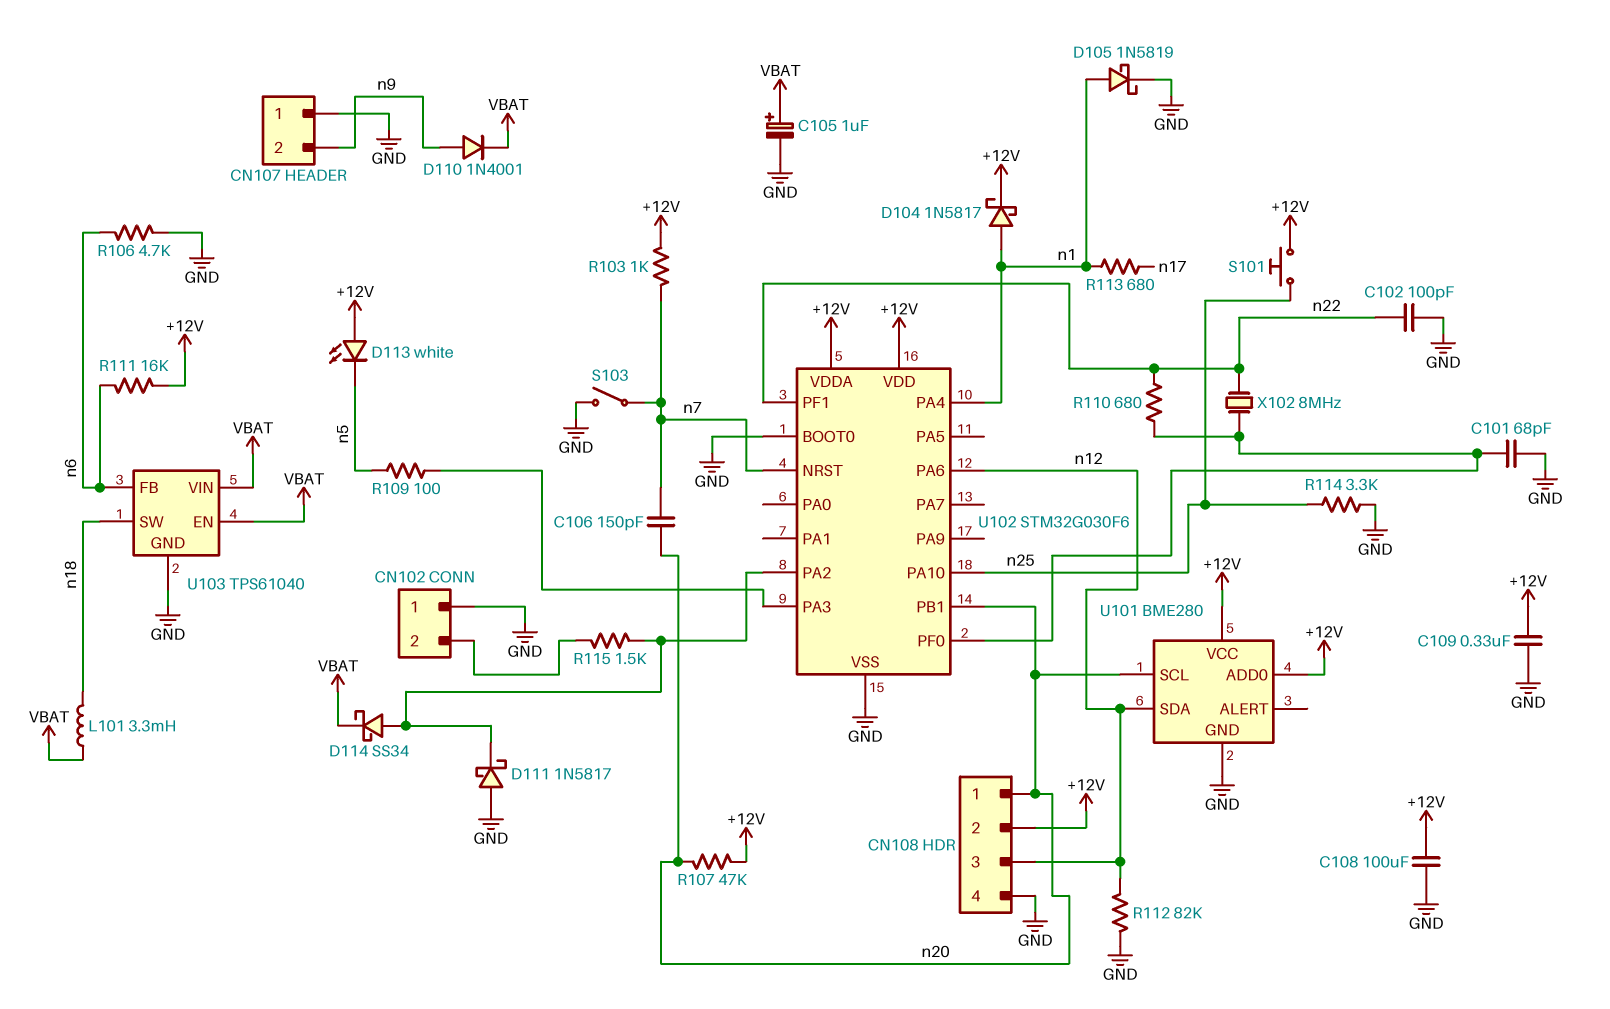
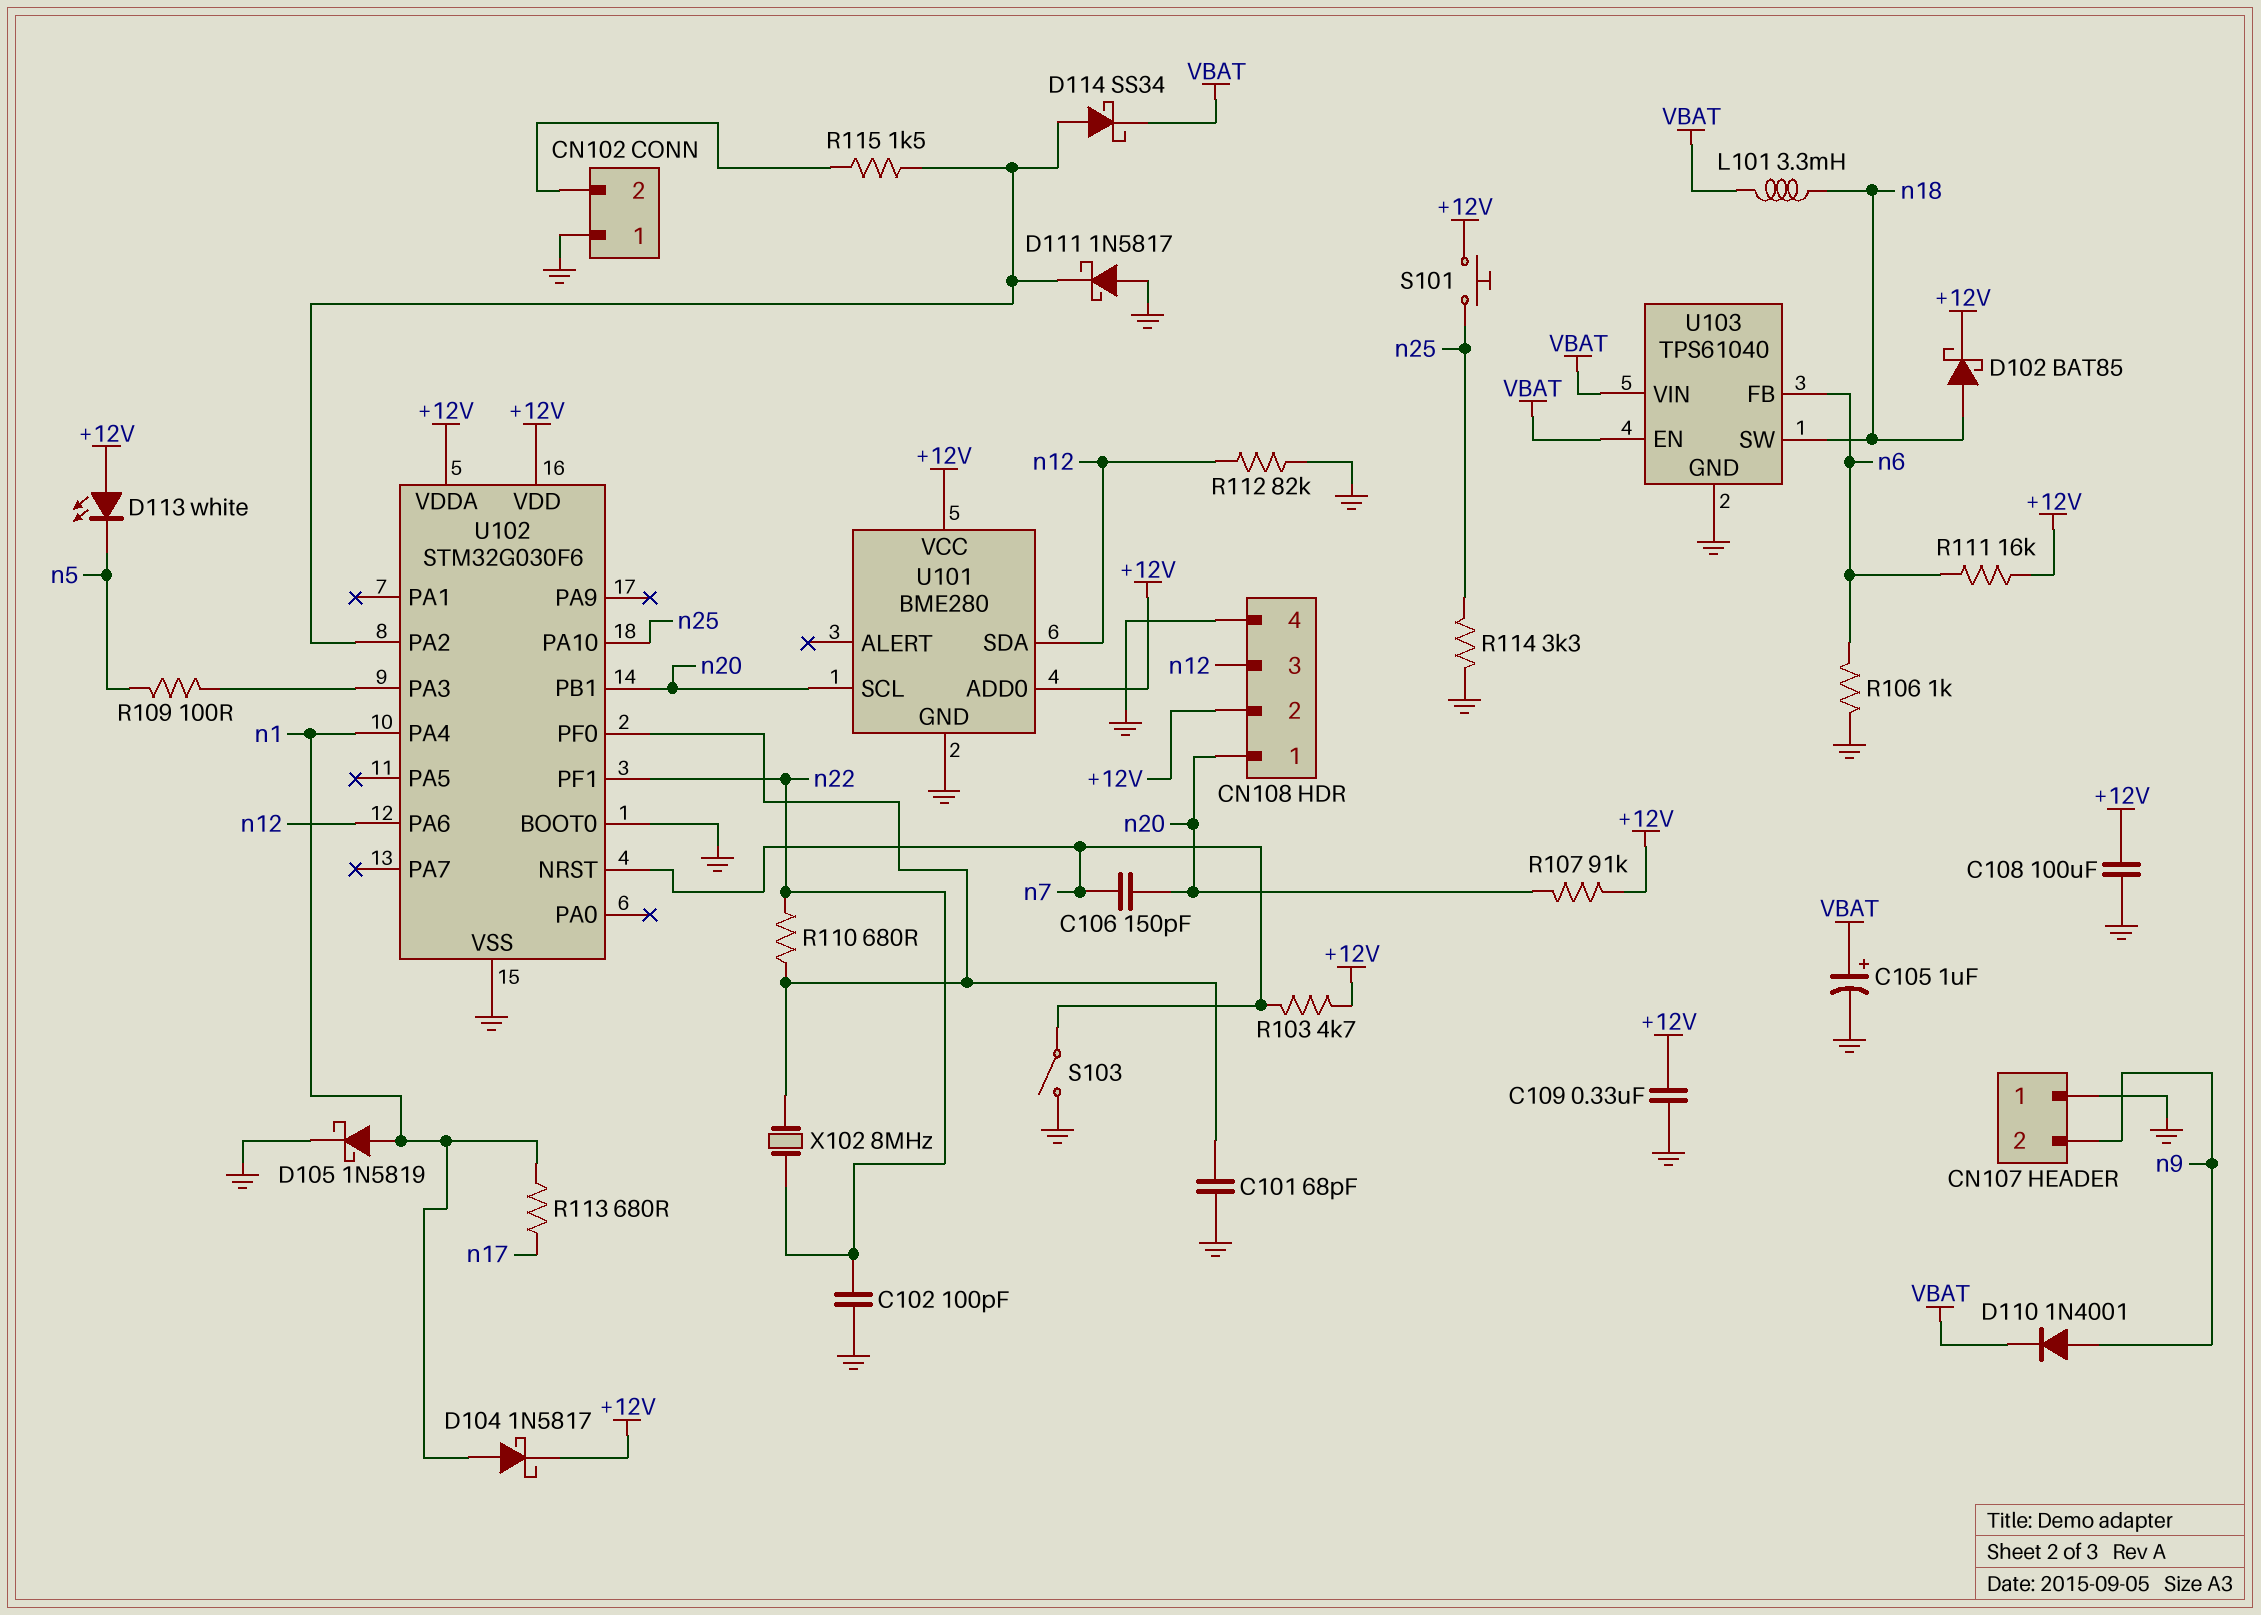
D102: none -> schottky BAT85 (A n18, K +12V)
R103: 1k (+12V, n7) -> 4.7k (+12V, n7)
R106: 4.7k (GND, n6) -> 1k (GND, n6)
R107: 47k (+12V, n20) -> 91k (+12V, n20)

